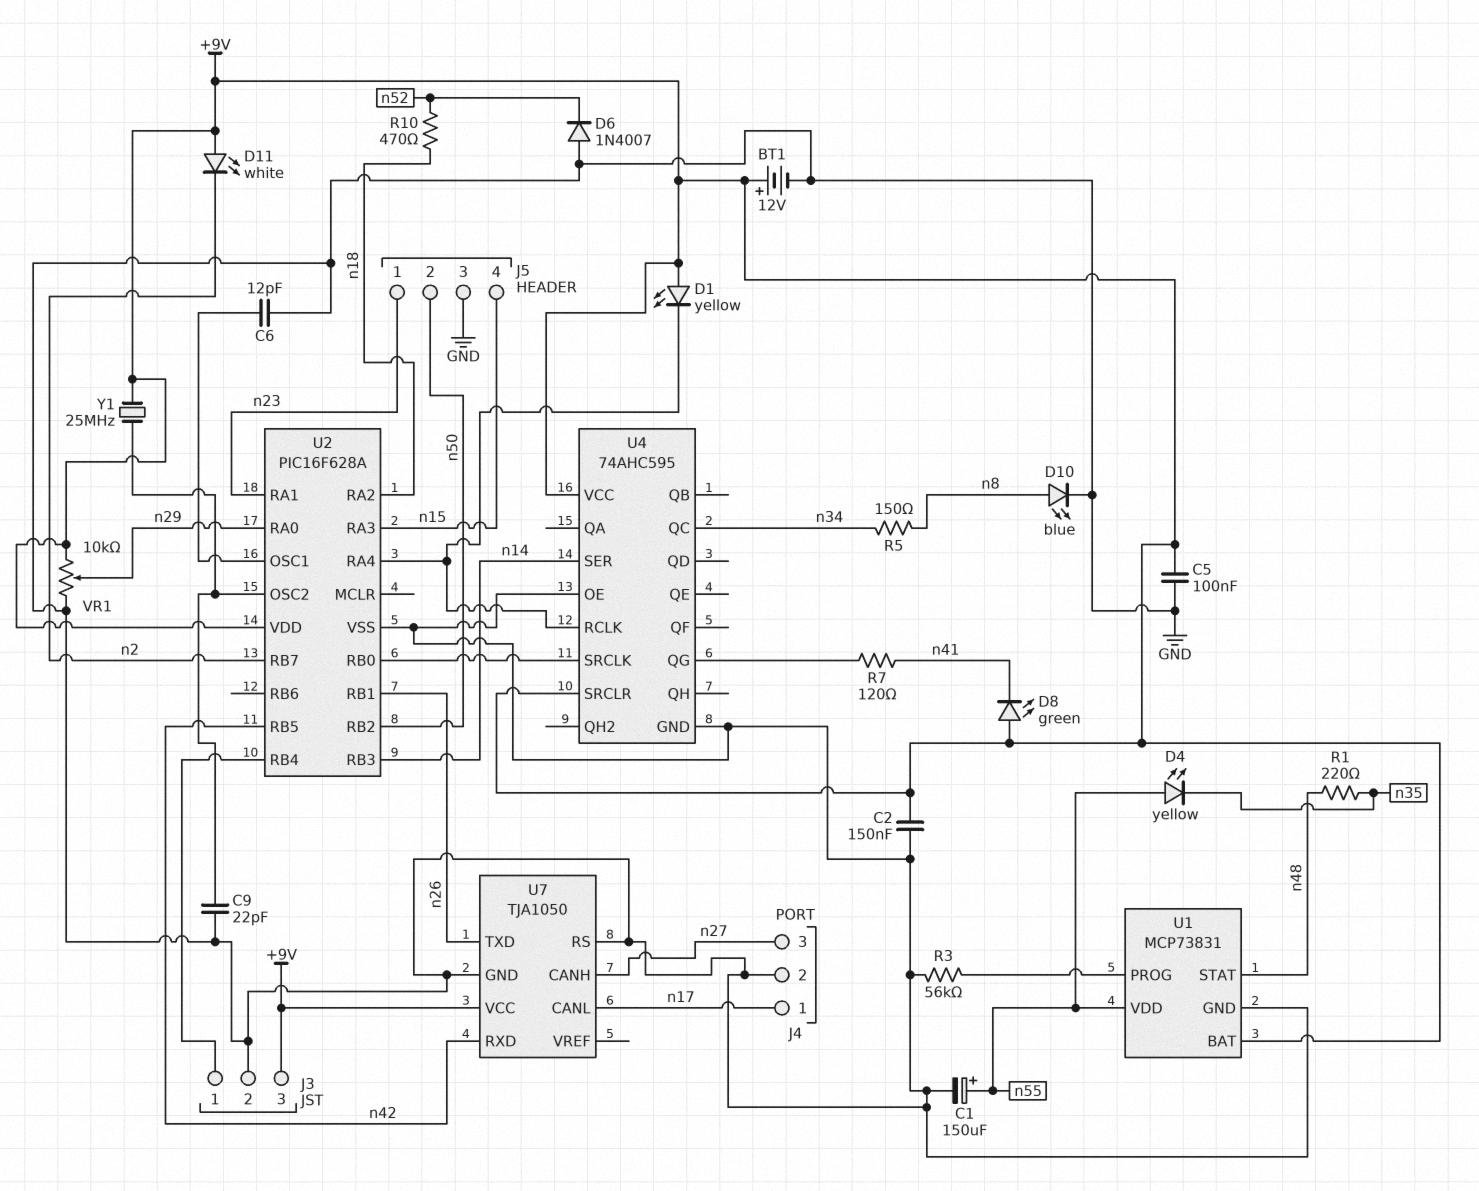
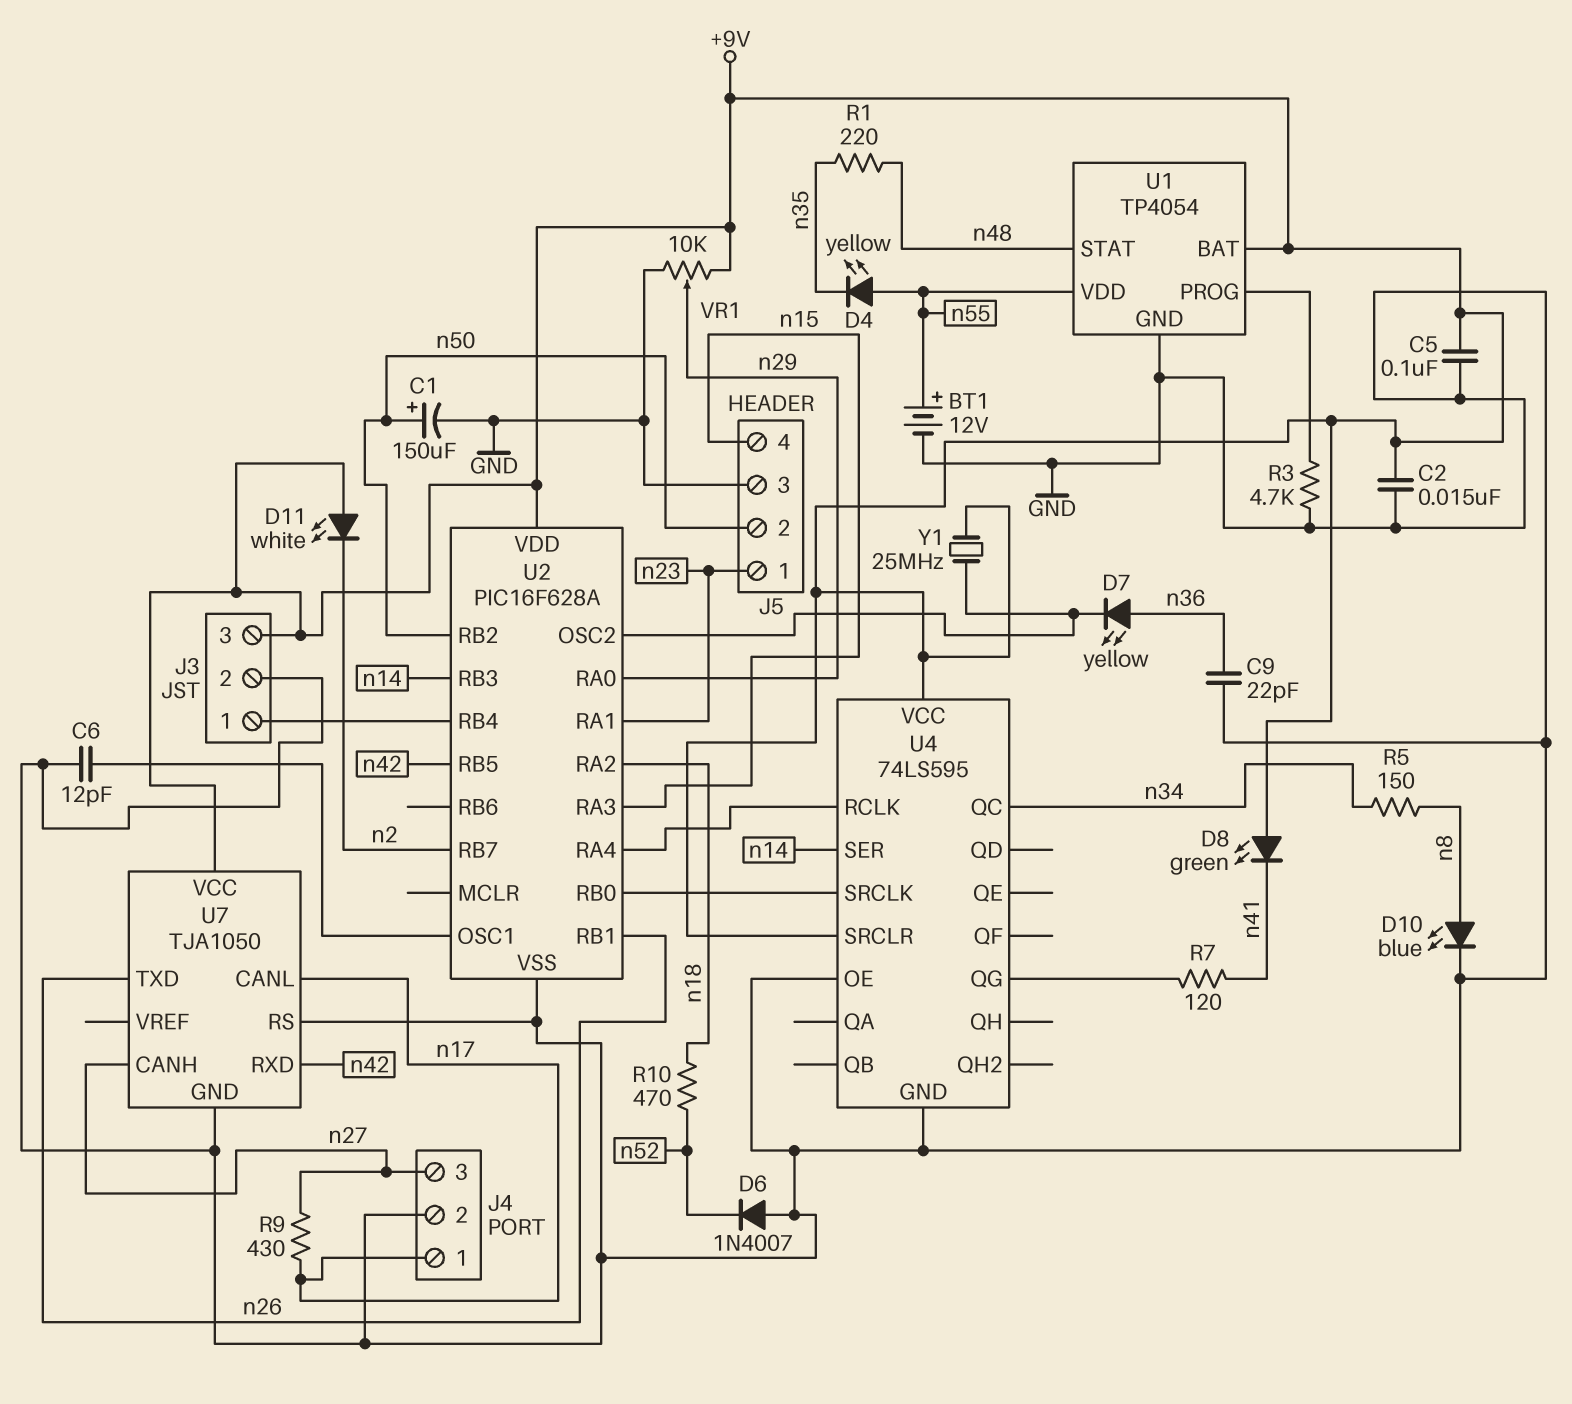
BT1: 12V (plus +9V, minus GND) -> 12V (plus n55, minus GND)
C1: 150uF (plus n55, minus GND) -> 150uF (plus n50, minus GND)
C2: 150nF (+9V, GND) -> 15nF (+9V, GND)
C9: 22pF (GND, U2/OSC2) -> 22pF (GND, n36)
D1: LED yellow (A +9V, K U2/RA4) -> none
D7: none -> LED yellow (A n36, K U2/OSC2)
R3: 56k (GND, U1/PROG) -> 4.7k (GND, U1/PROG)
R9: none -> 430 (n17, n27)
U1: MCP73831 -> TP4054
U4: 74AHC595 -> 74LS595

